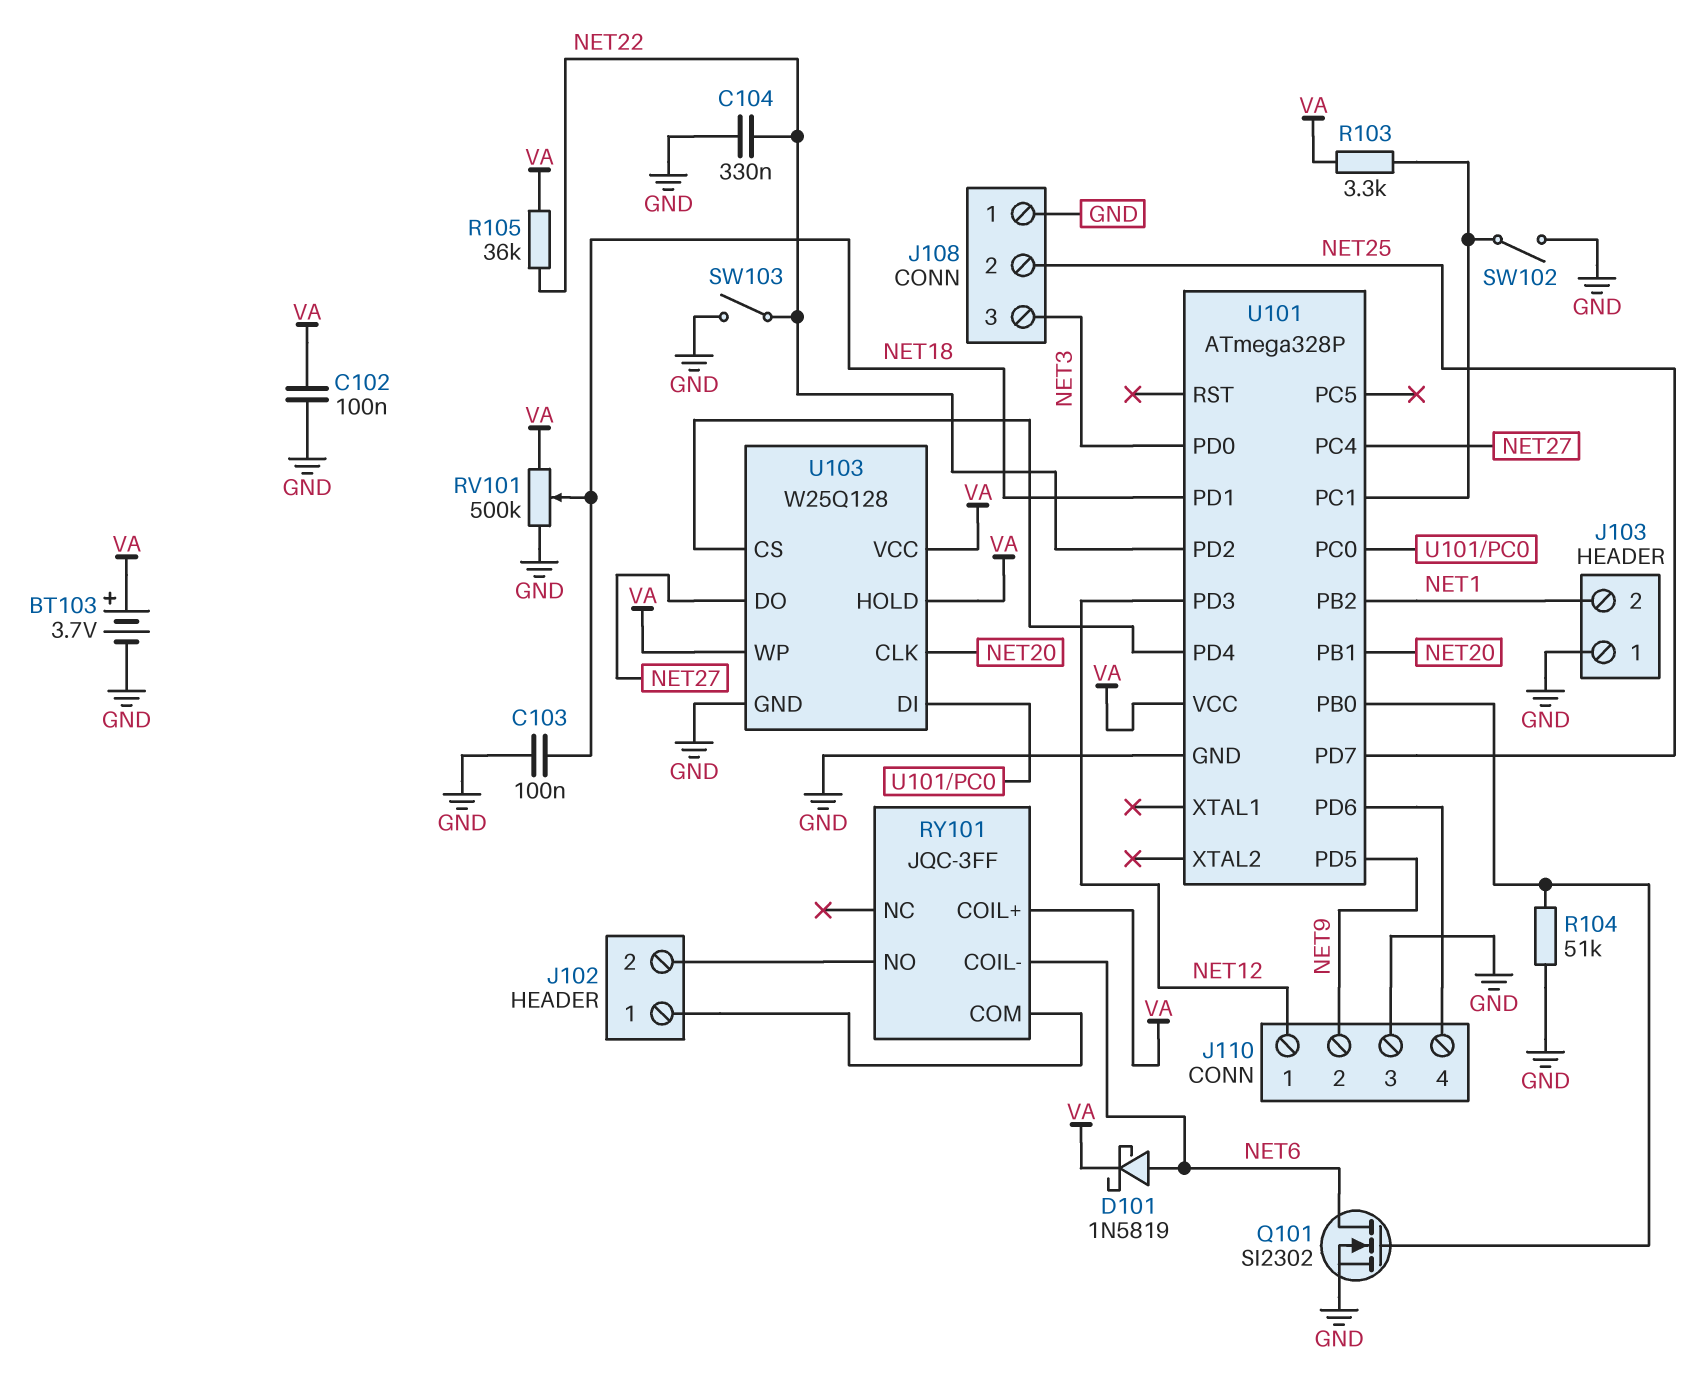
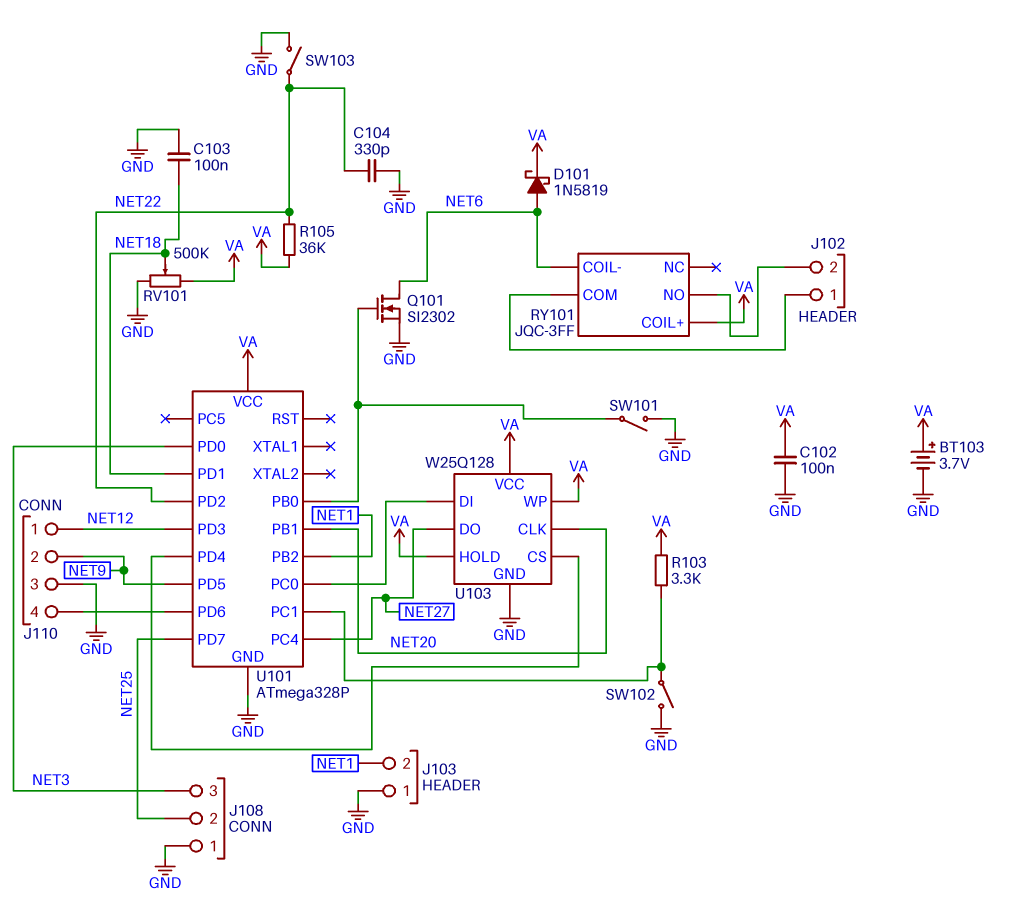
C104: 330nF (GND, NET22) -> 330pF (GND, NET22)
R104: 51k (GND, U101/PB0) -> none
SW101: none -> switch (GND, U101/PB0)

